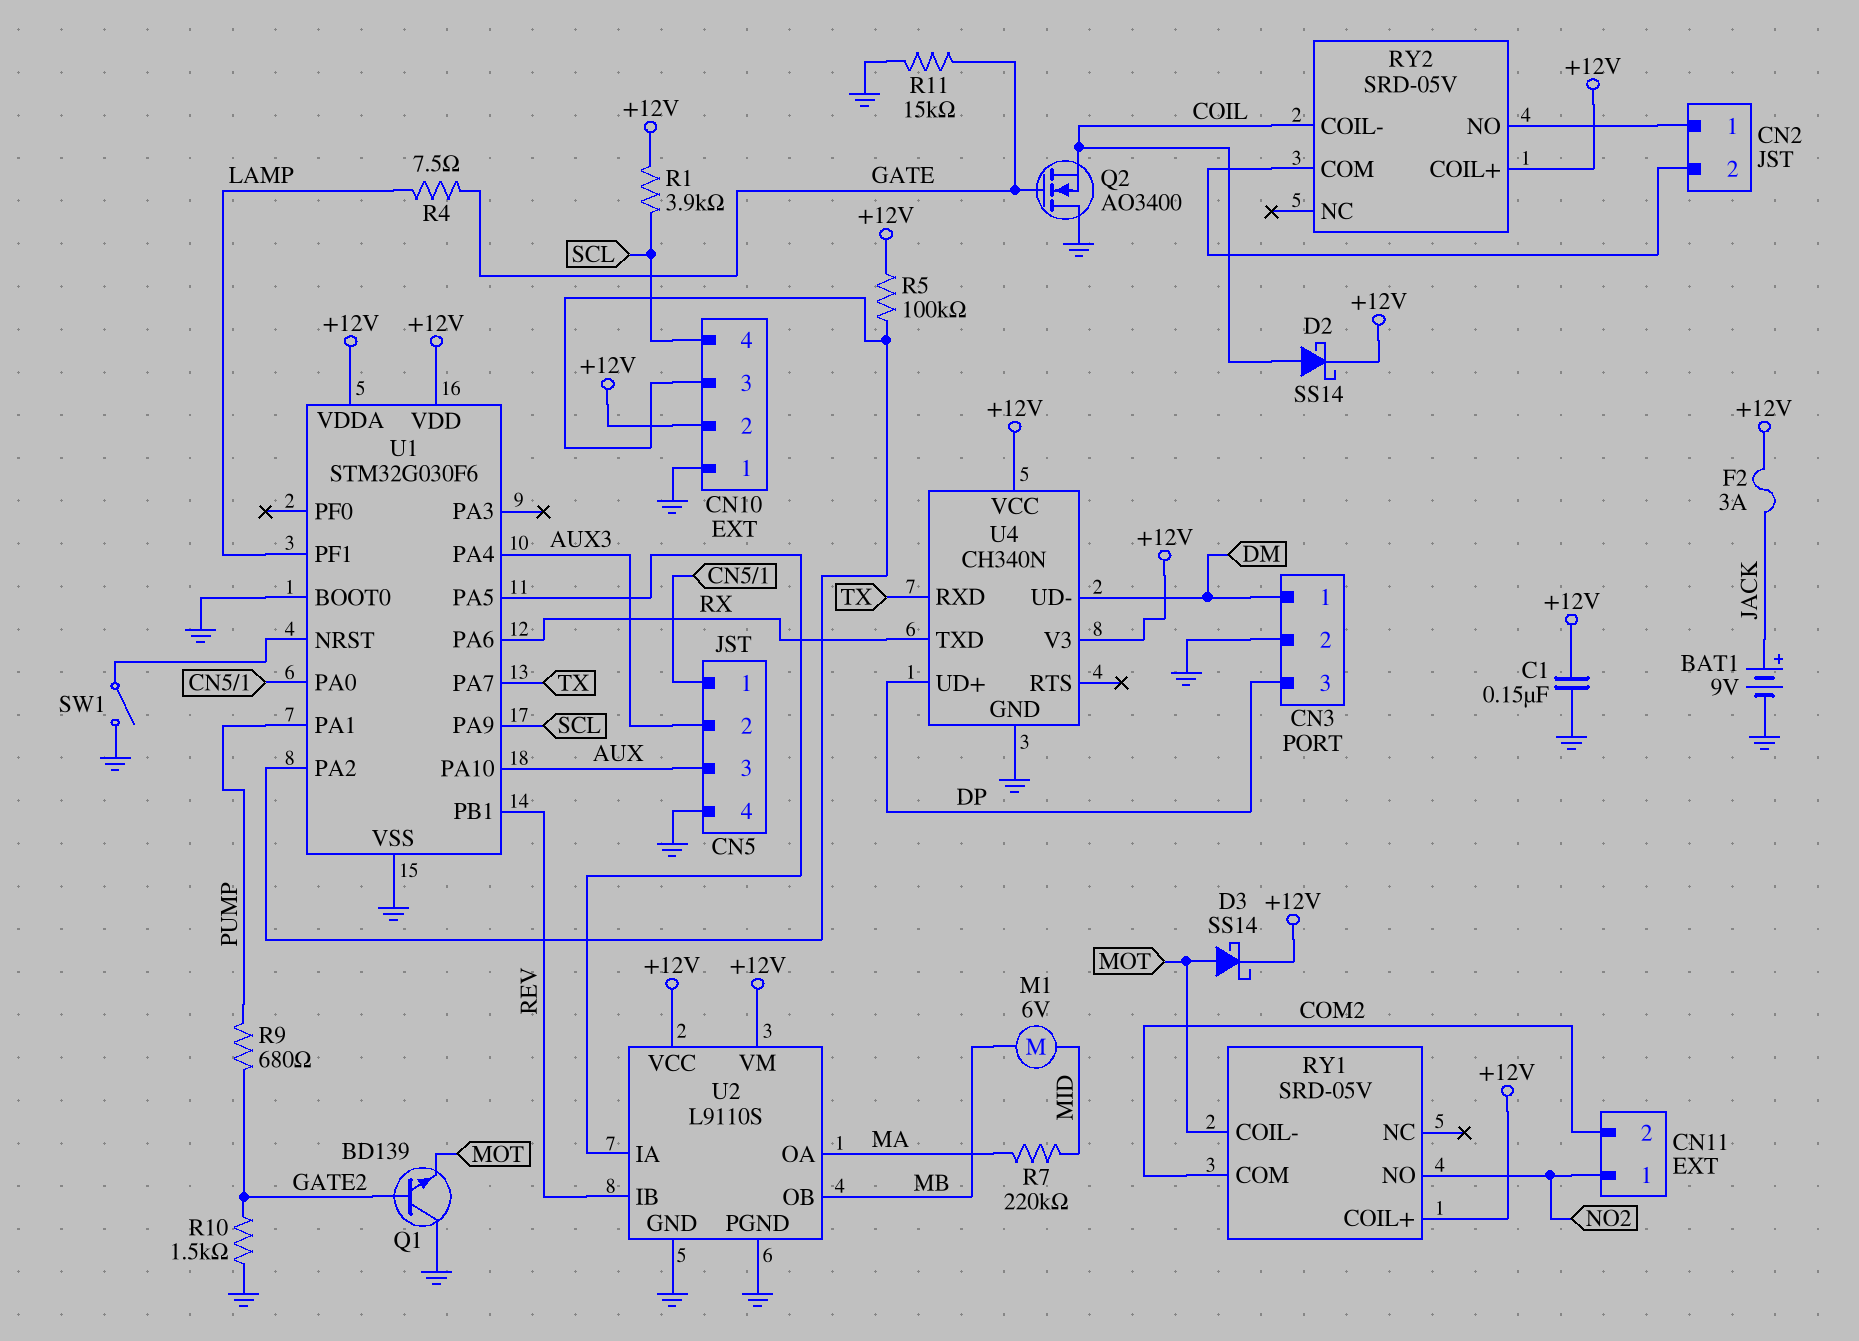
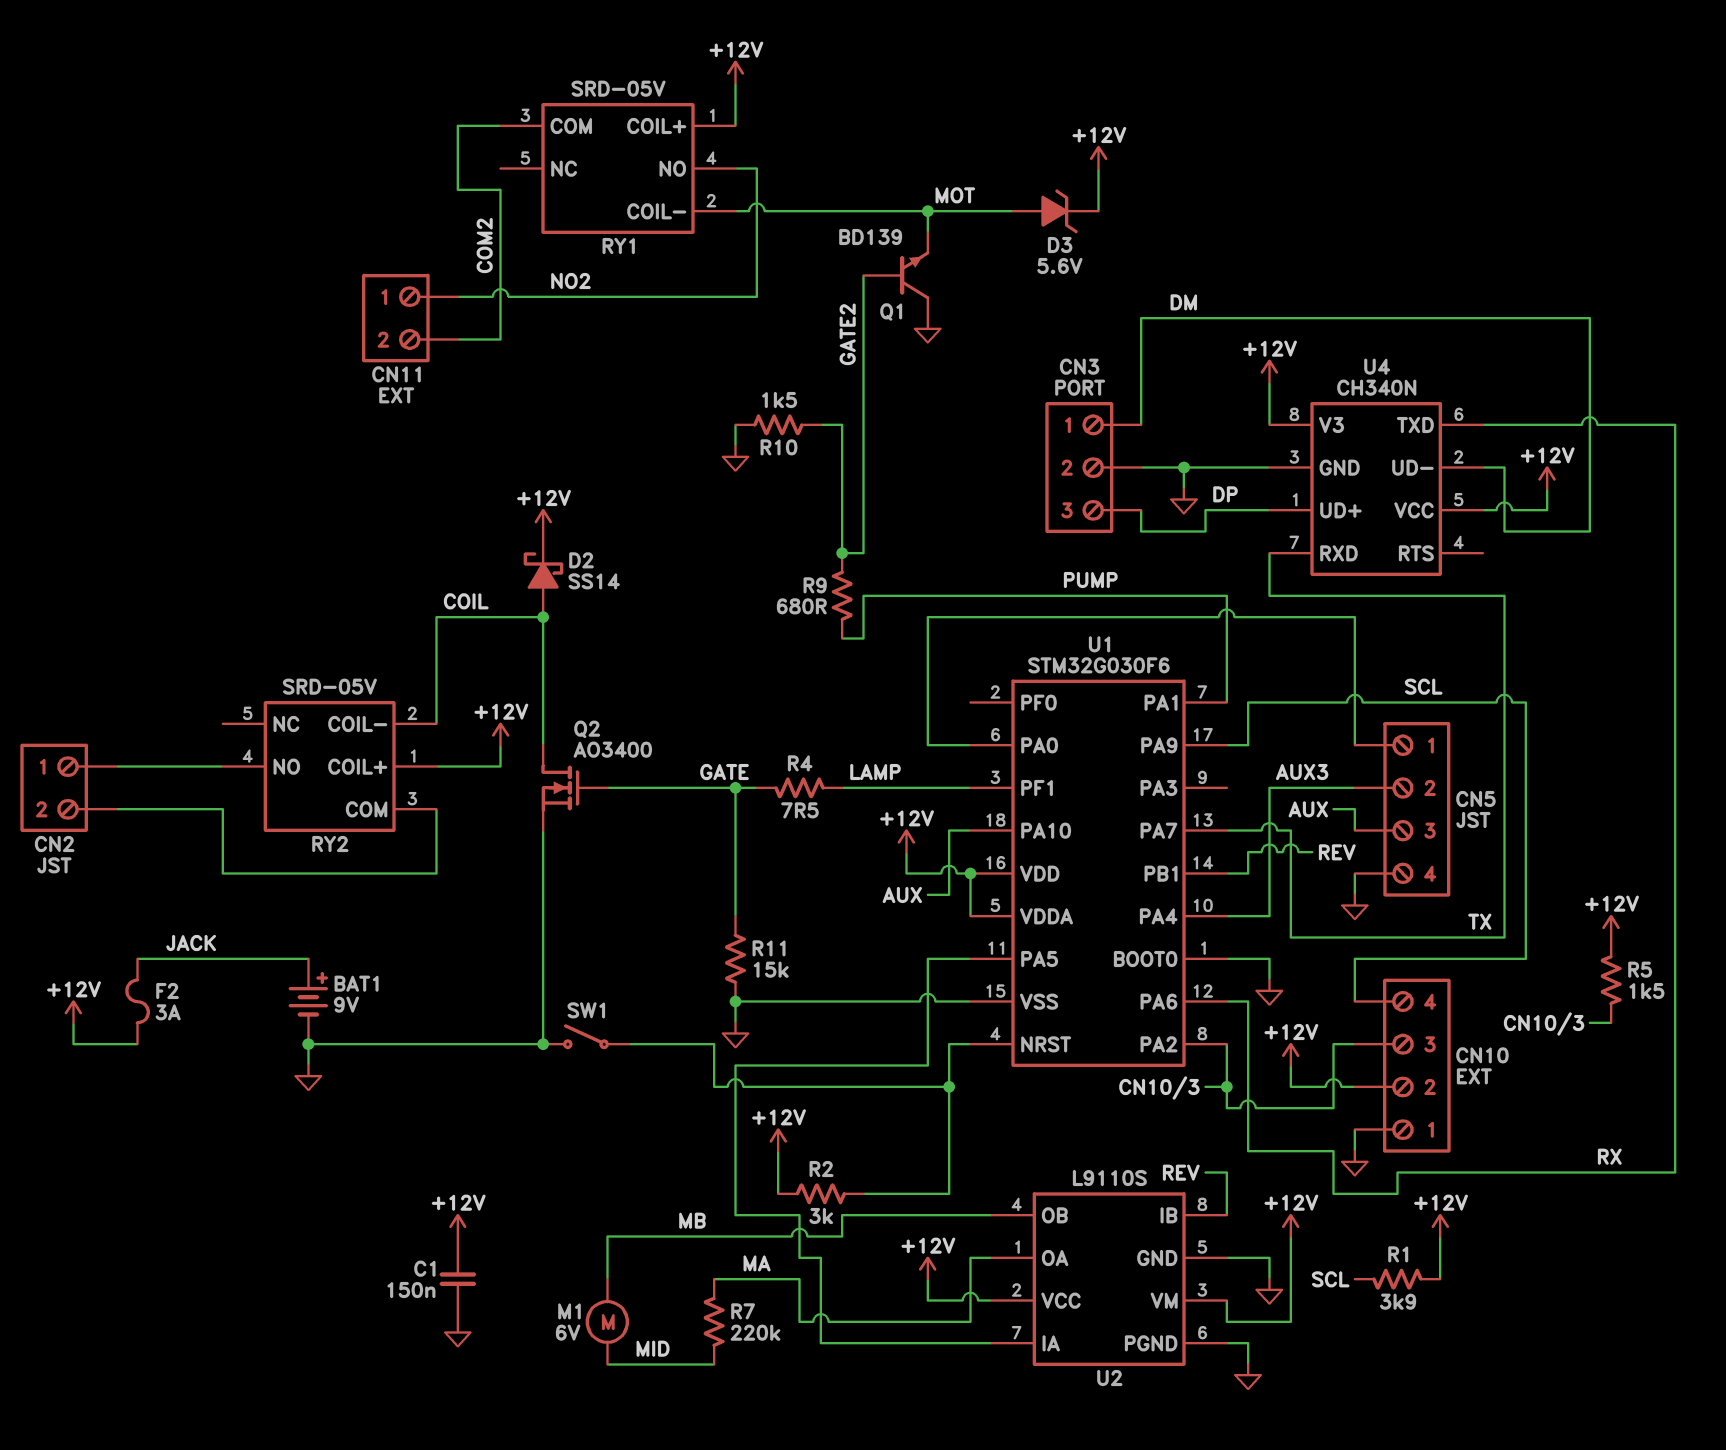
D3: schottky SS14 (A MOT, K +12V) -> zener 5.6V (A MOT, K +12V)
Q2: NMOS AO3400 (G GATE, D GND, S COIL) -> NMOS AO3400 (G GATE, D COIL, S GND)
R2: none -> 3k (+12V, U1/NRST)
R5: 100k (+12V, CN10/3) -> 1.5k (+12V, CN10/3)

